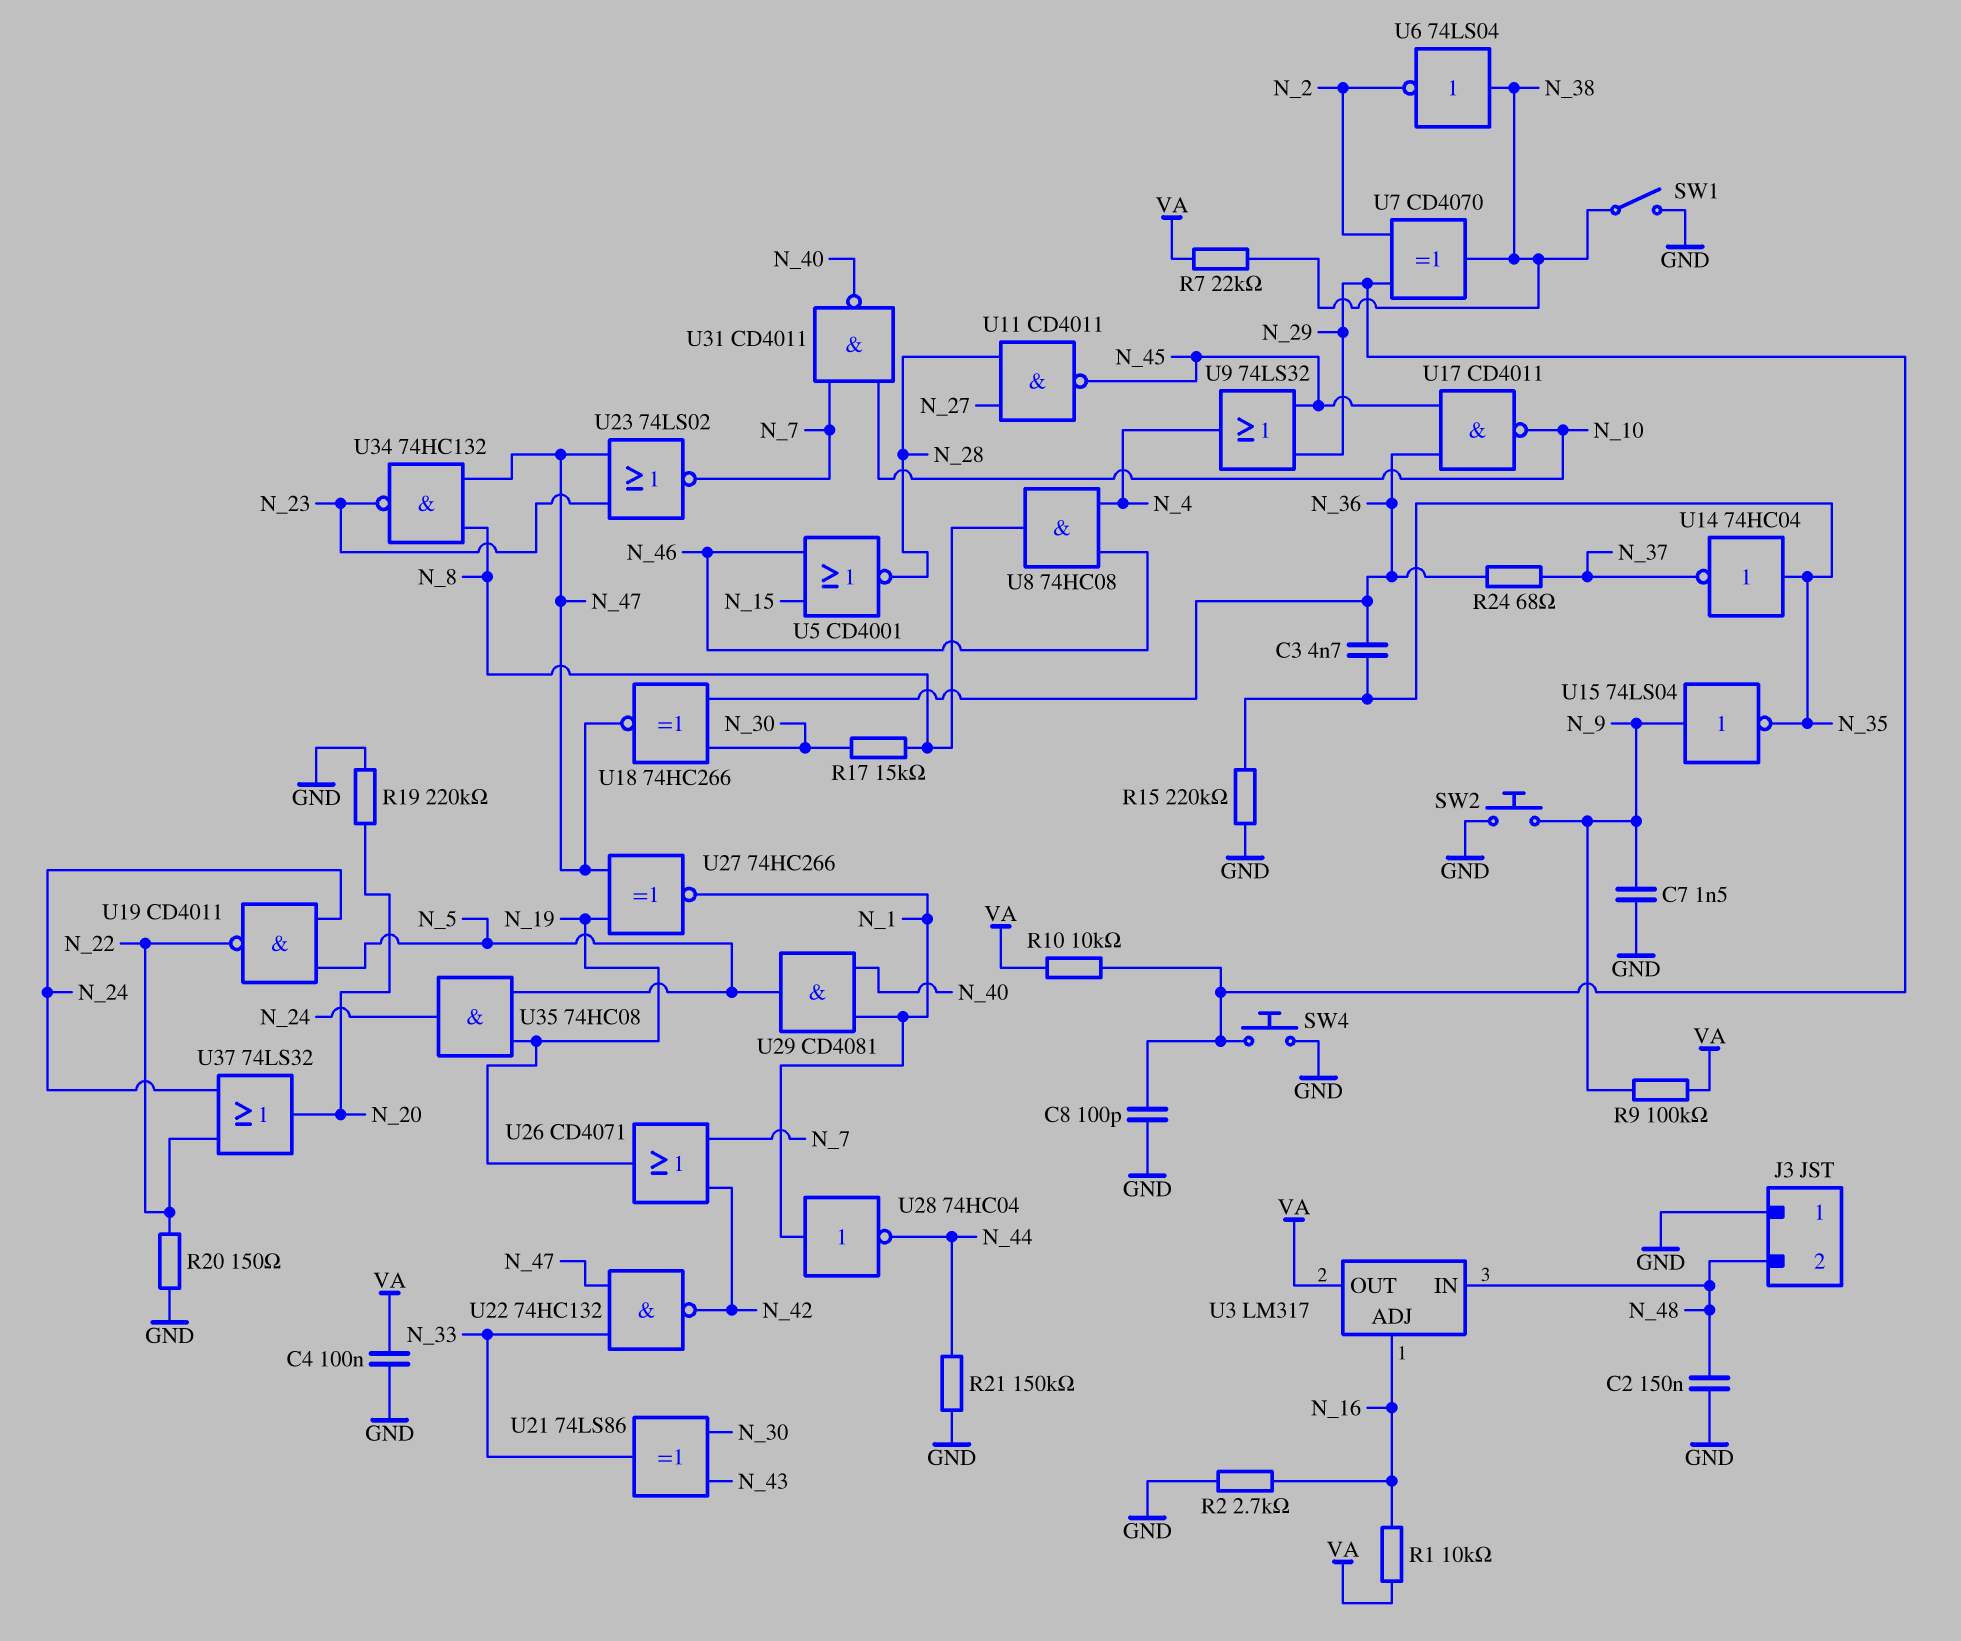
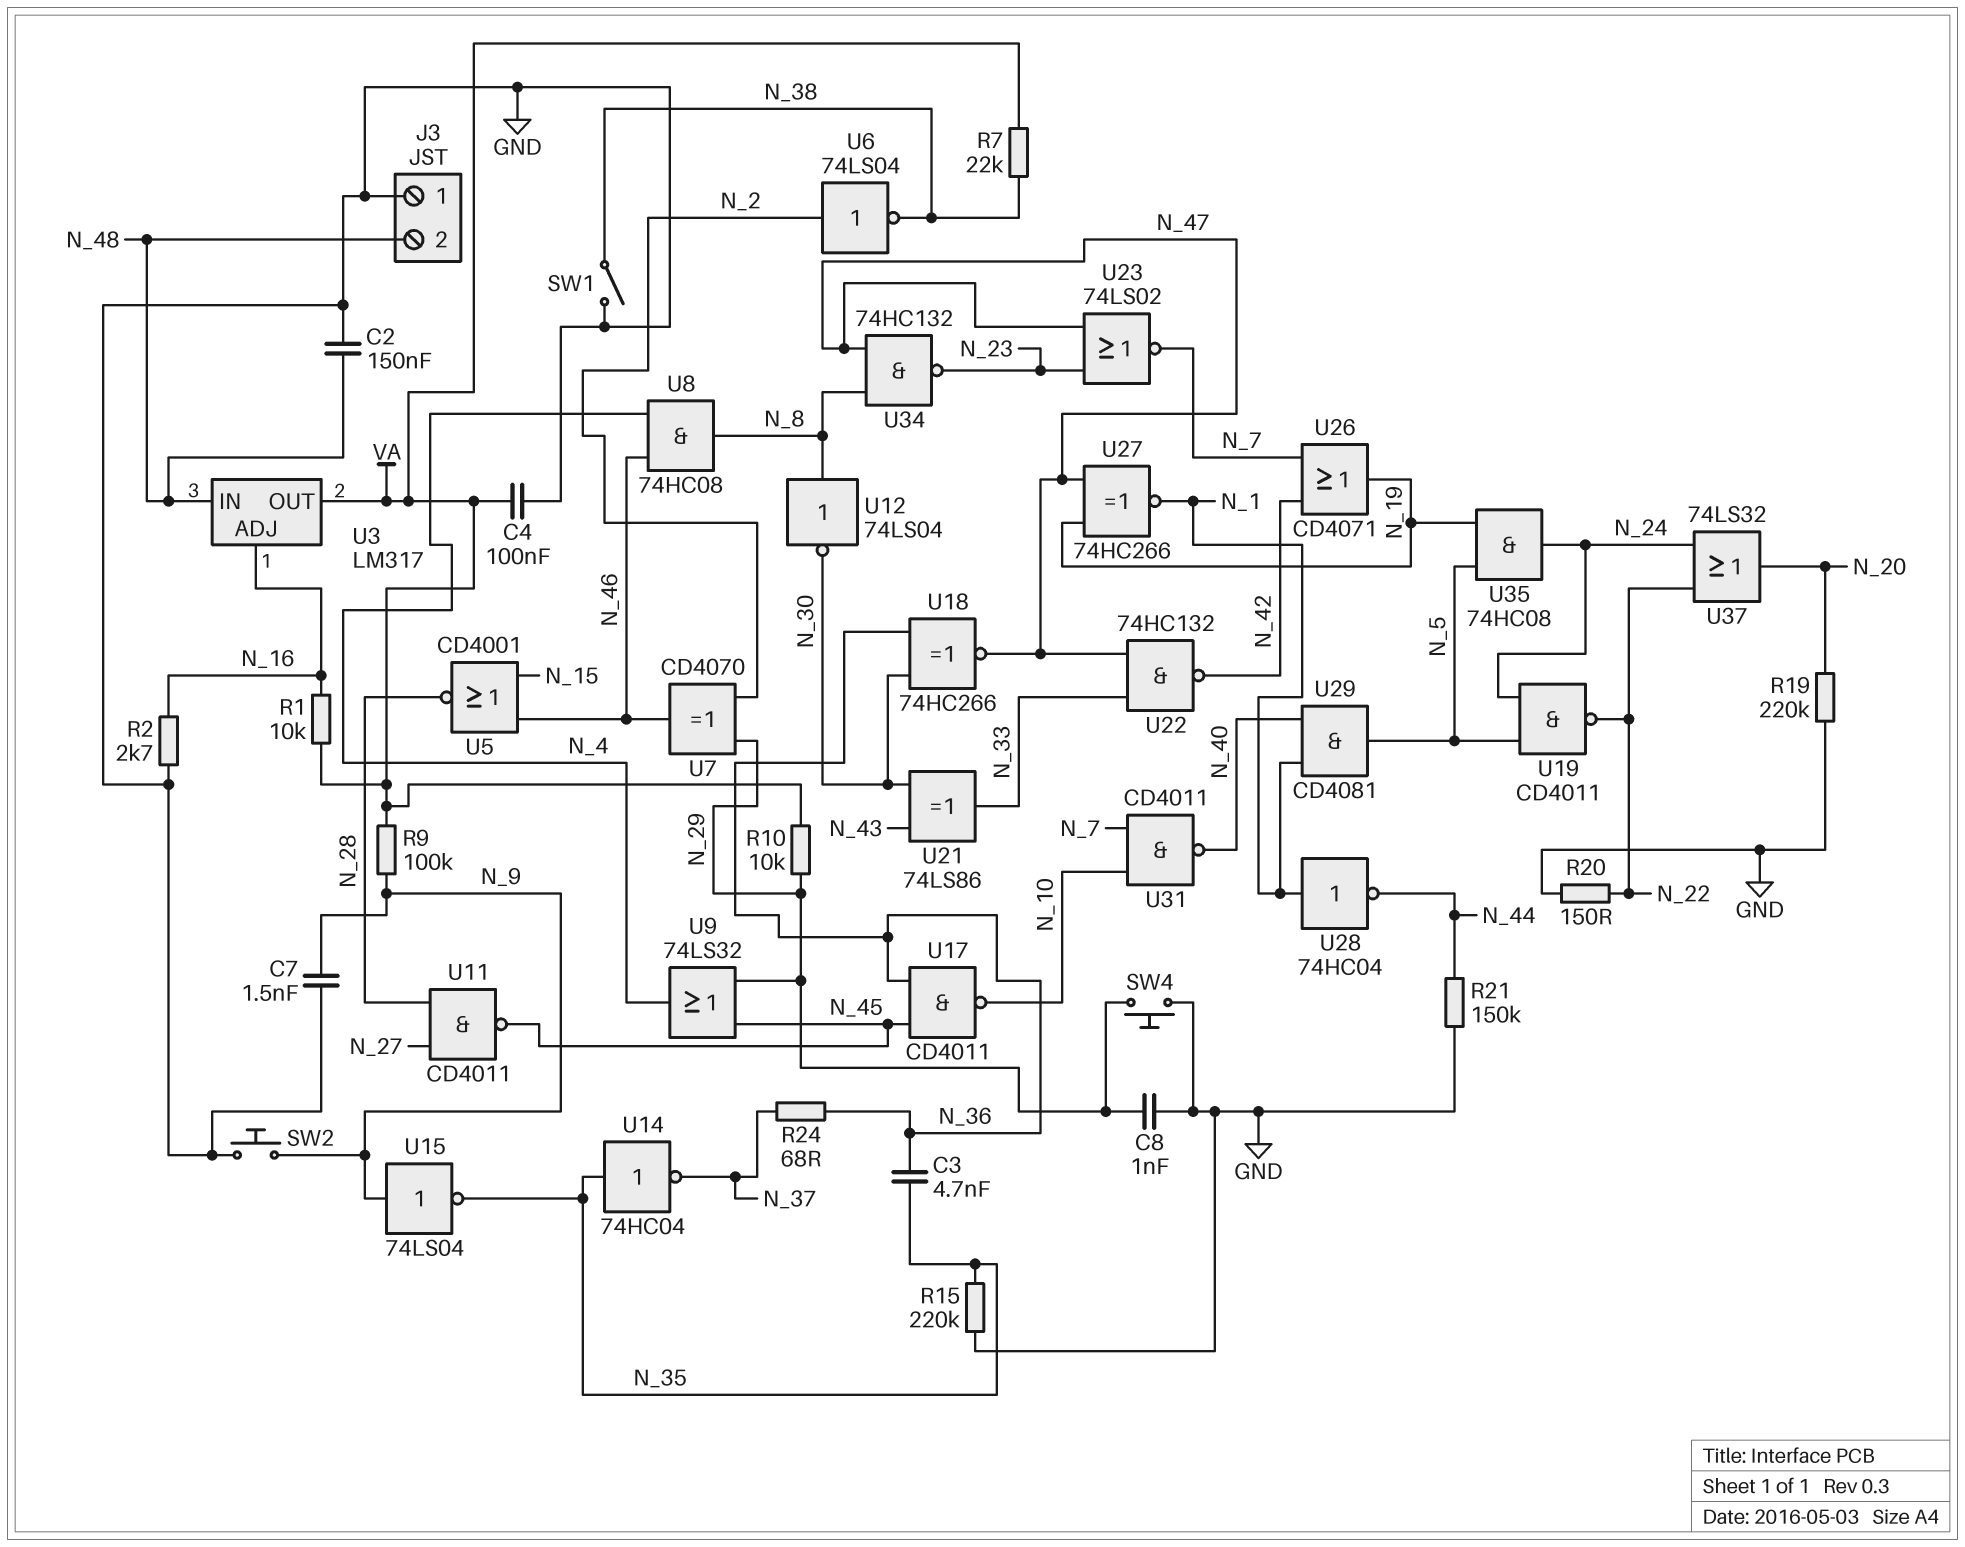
C8: 100pF (GND, N_29) -> 1nF (GND, N_29)
R17: 15k (N_8, N_30) -> none
U6: NOT 74LS04 (in N_38, out N_2) -> NOT 74LS04 (in N_2, out N_38)
U7: XOR CD4070 (in N_2, in N_29, out N_38) -> XOR CD4070 (in N_2, in N_29, out N_46)
U12: none -> NOT 74LS04 (in N_8, out N_30)

